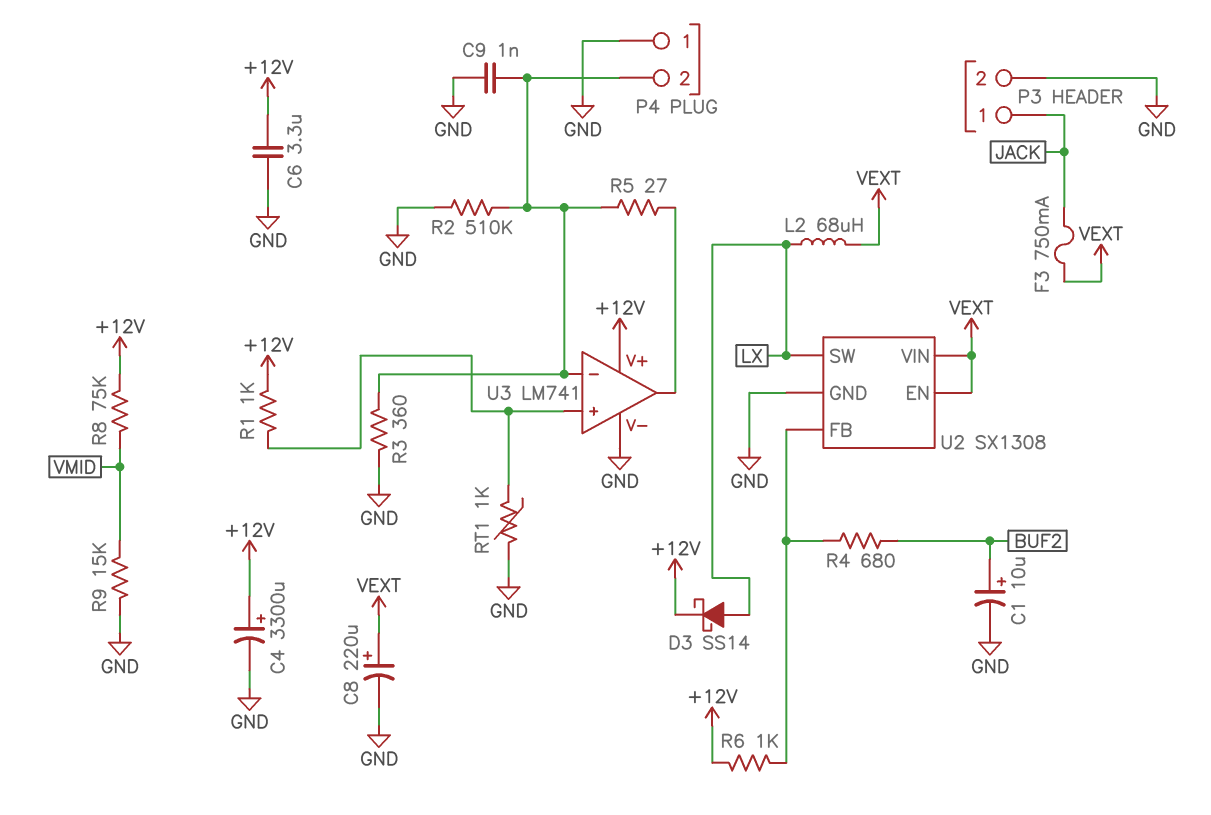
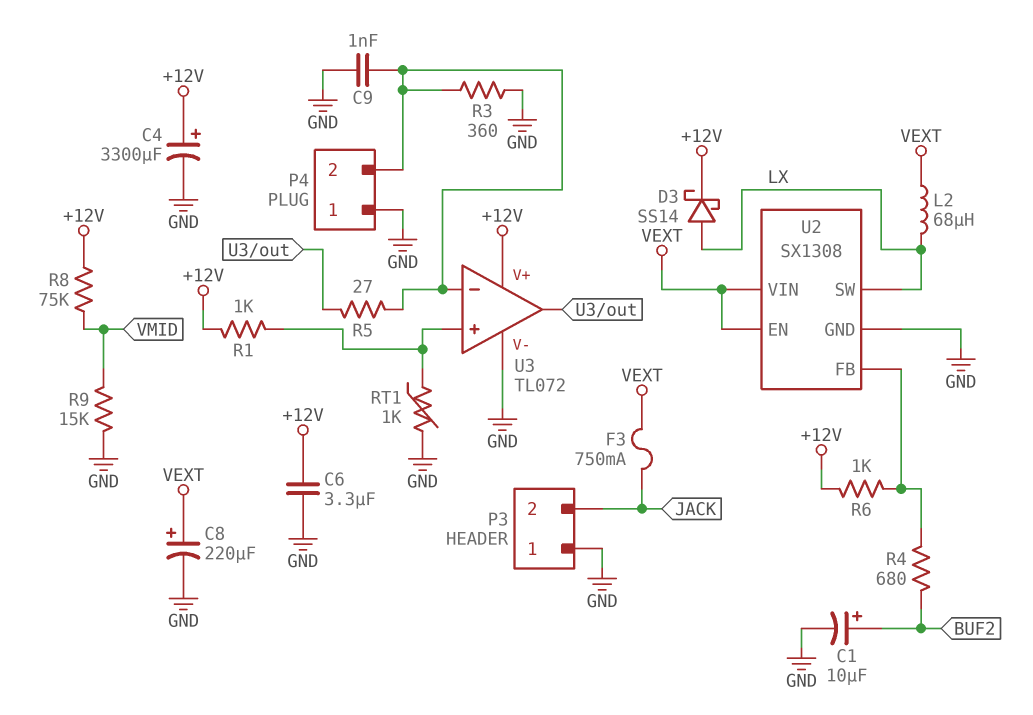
P3 pin 1: JACK -> GND
P3 pin 2: GND -> JACK
R2: 510k (GND, P4/2) -> none
U3: LM741 -> TL072

